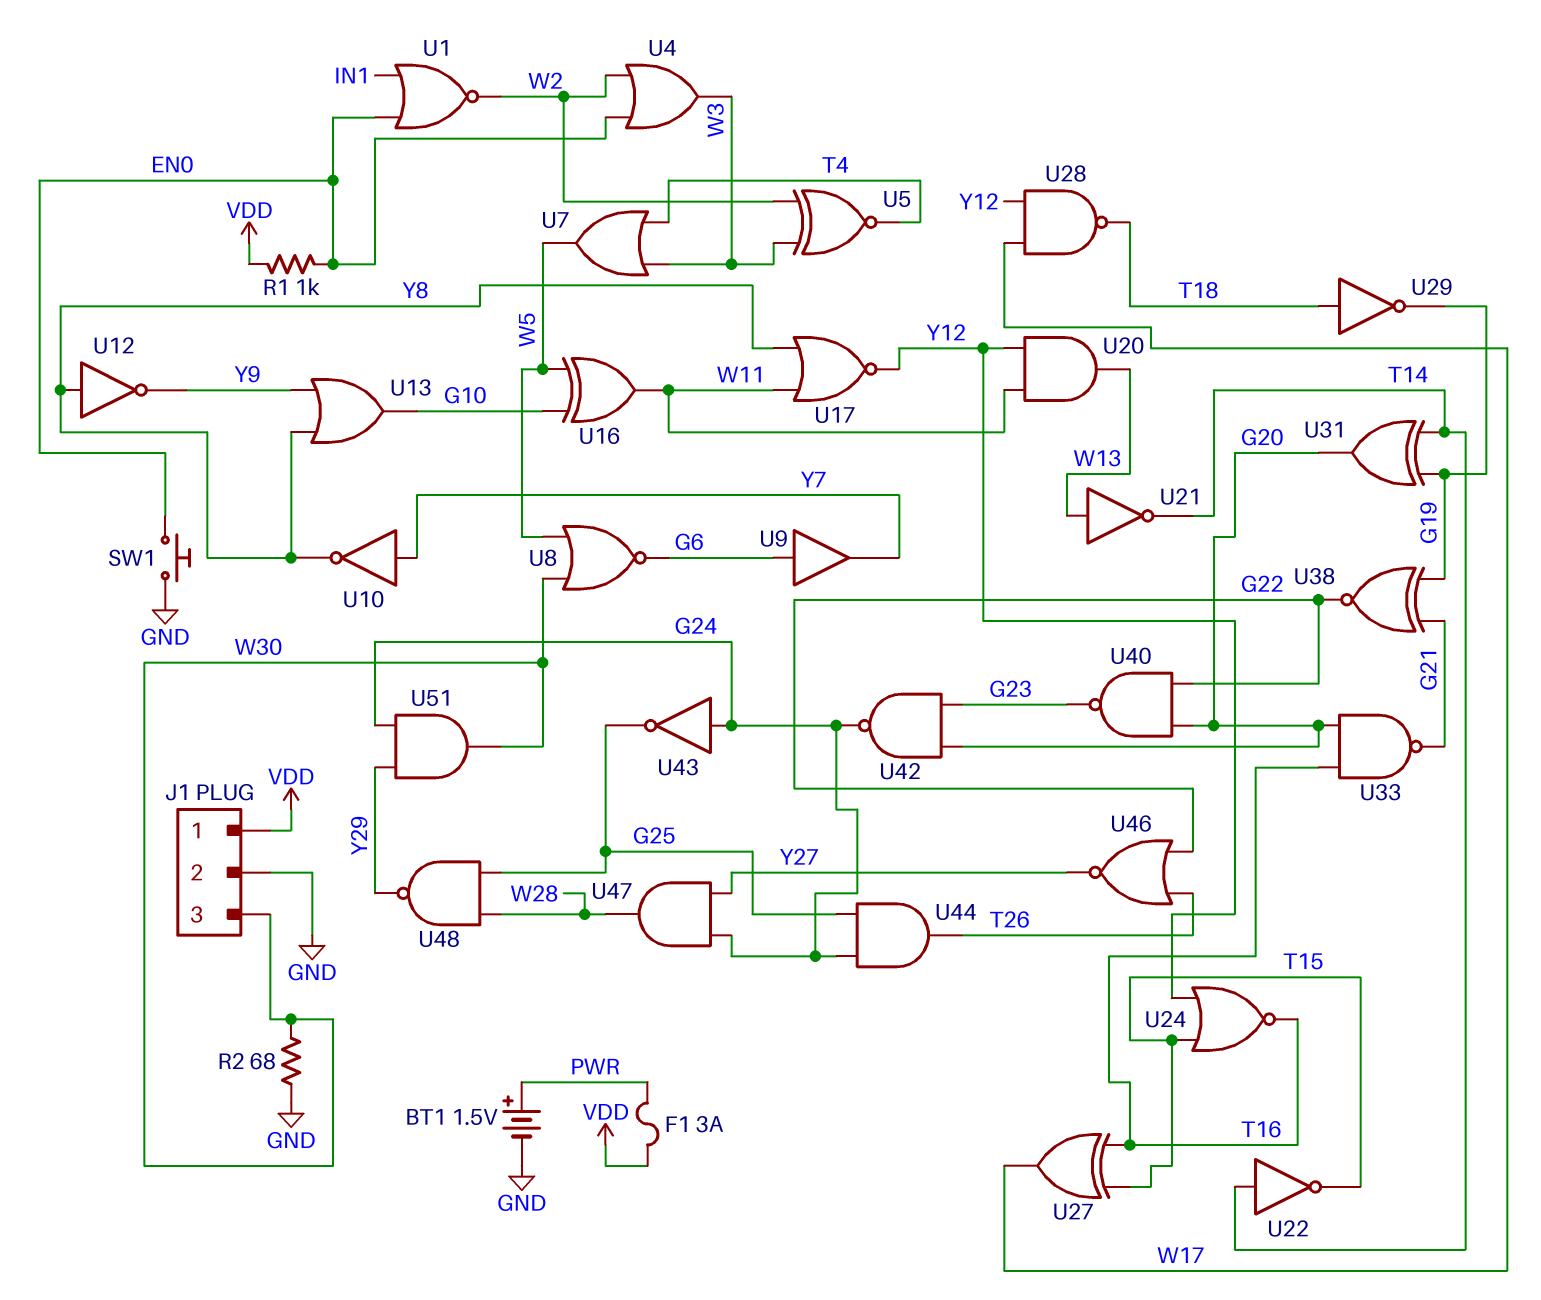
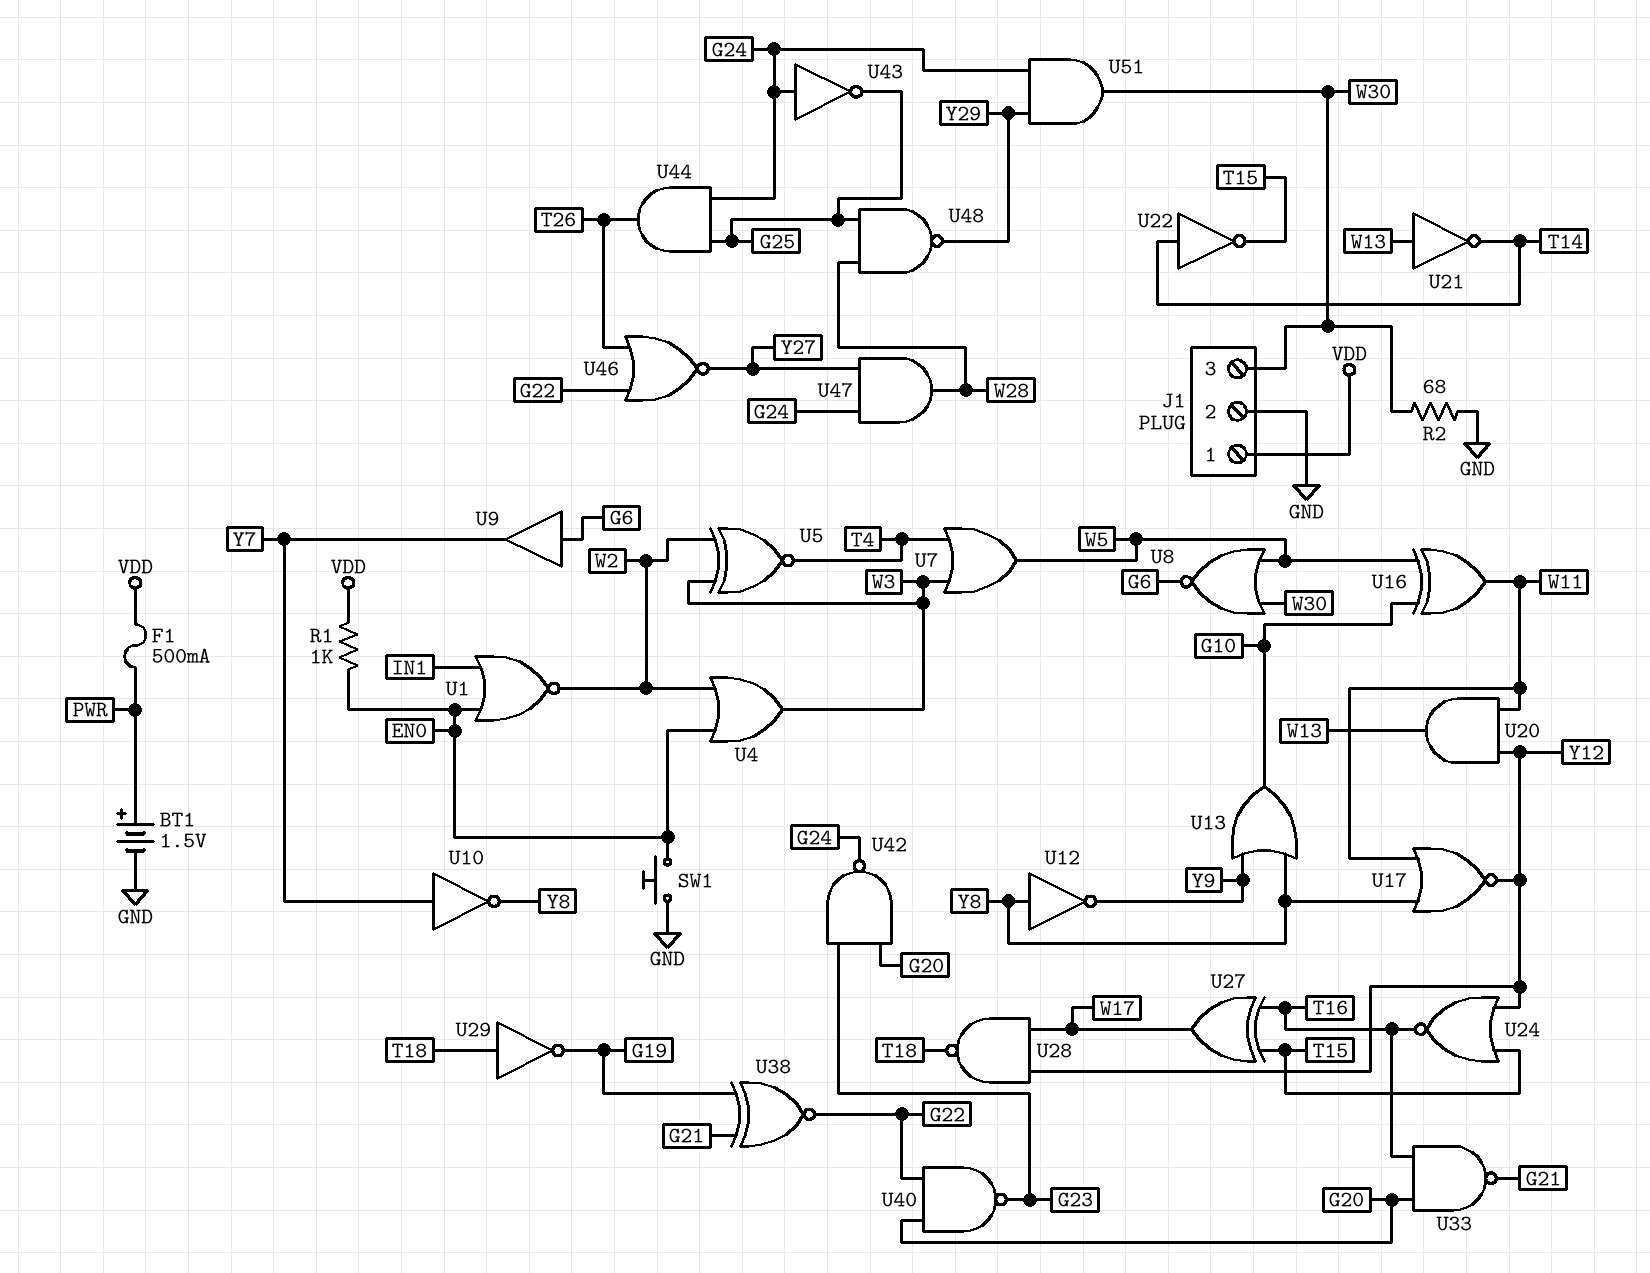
F1: 3A (PWR, VDD) -> 500mA (PWR, VDD)
U31: XOR (in G19, in T14, out G20) -> none

